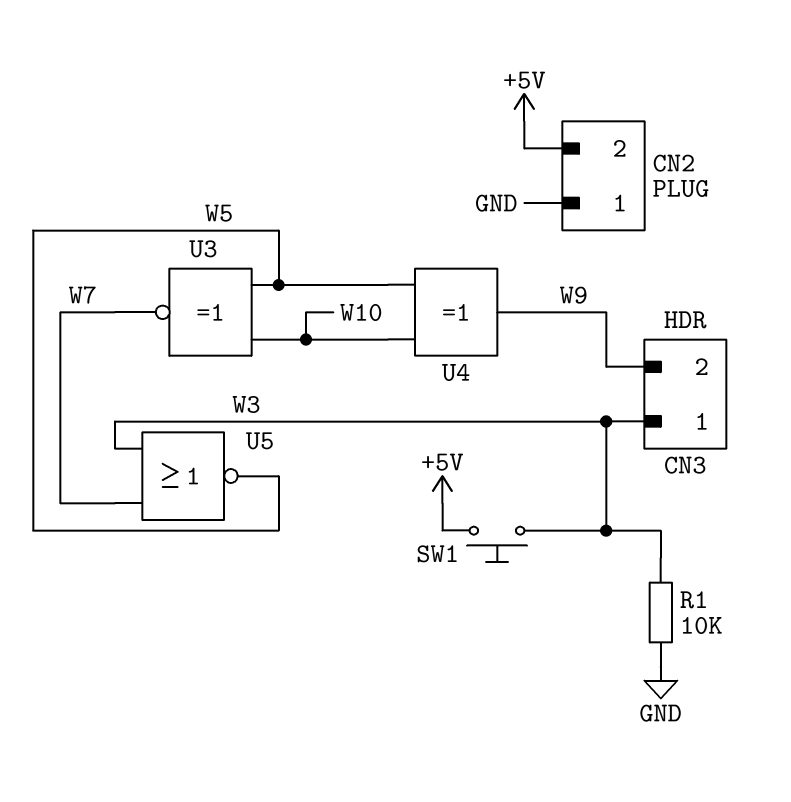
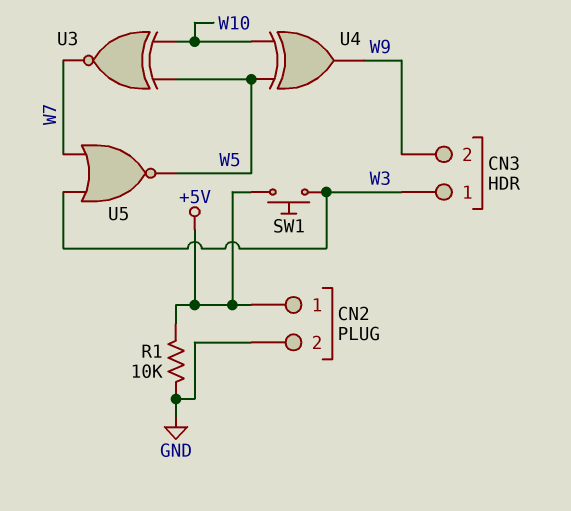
CN2 pin 1: GND -> +5V
CN2 pin 2: +5V -> GND
R1: 10k (GND, W3) -> 10k (+5V, GND)

